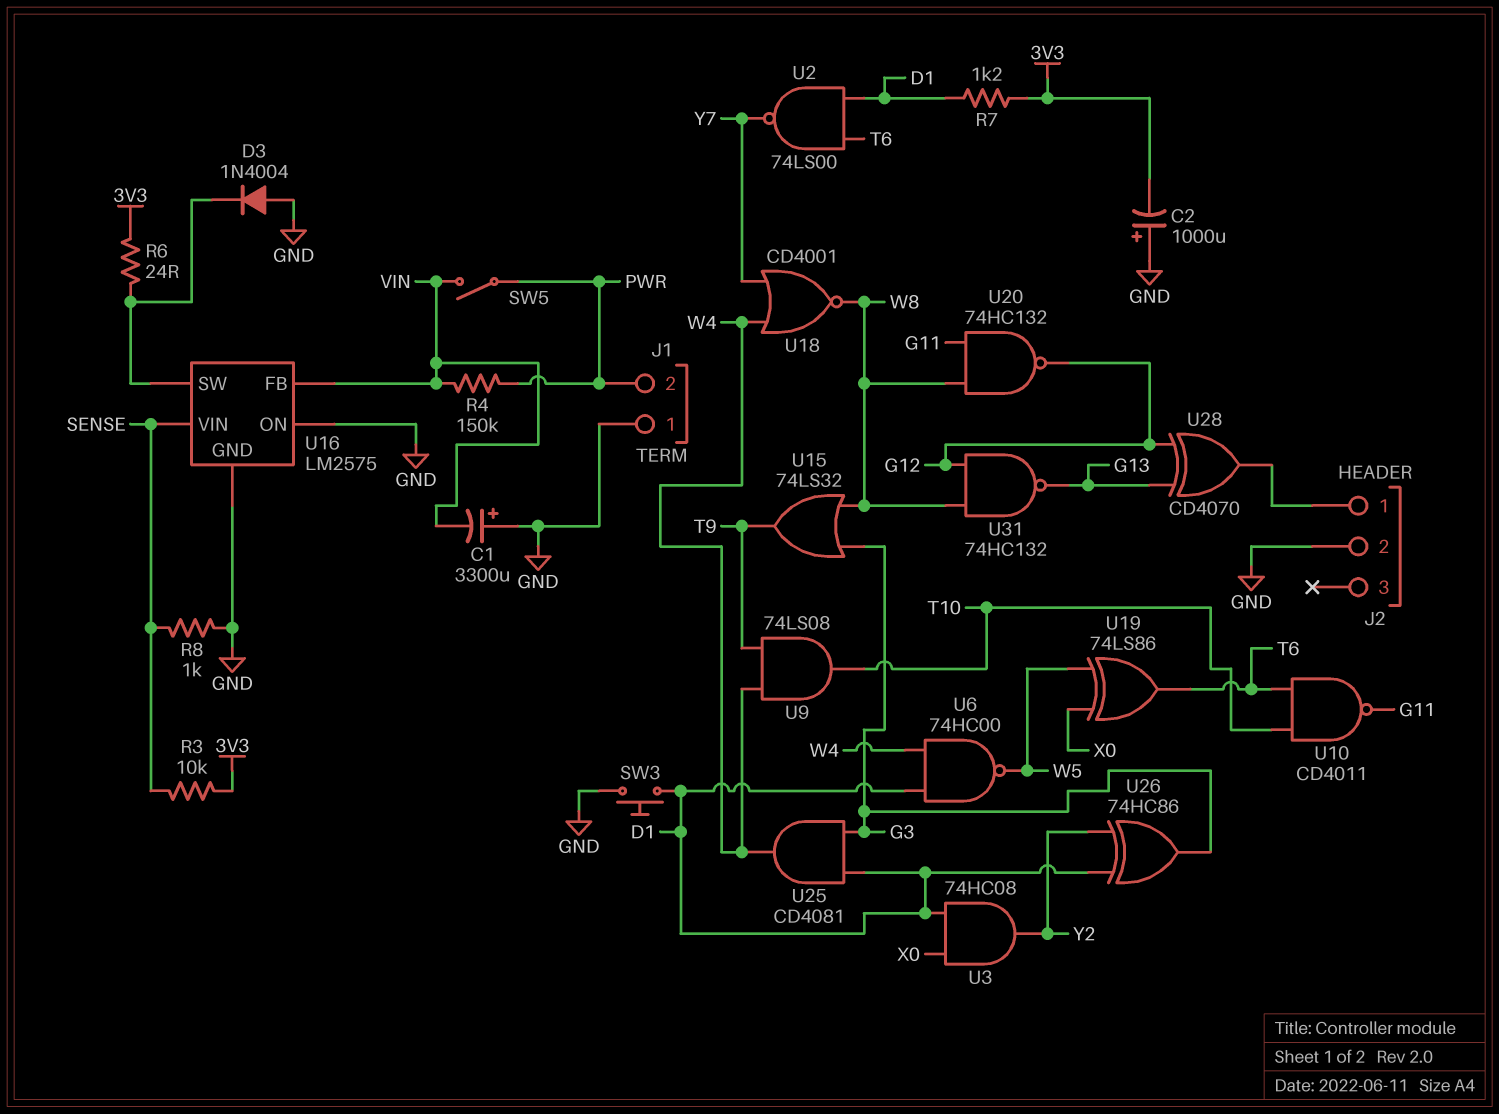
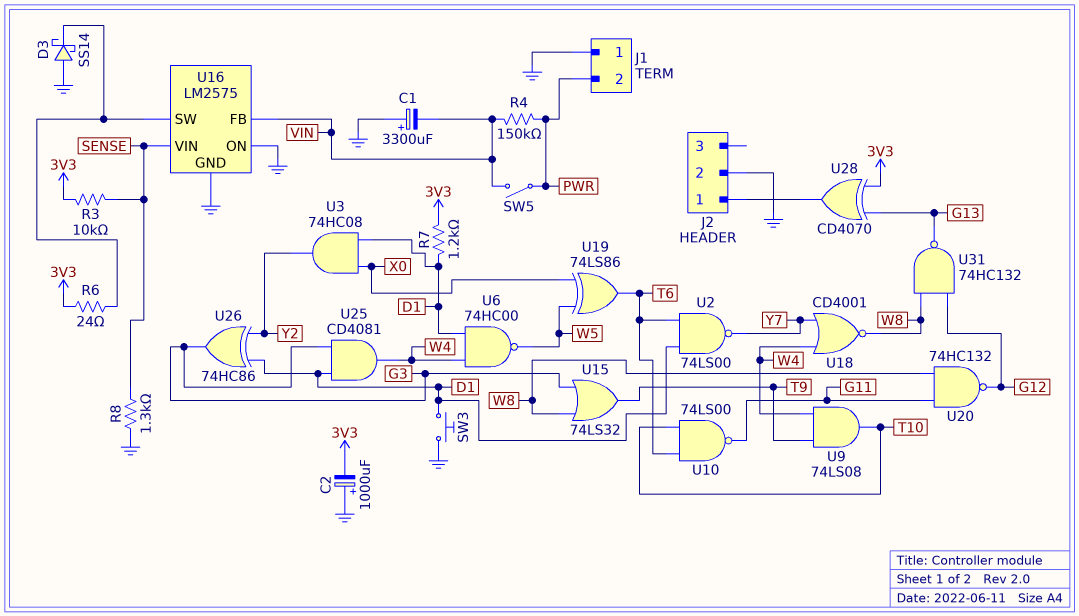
D3: diode 1N4004 (A GND, K U16/SW) -> schottky SS14 (A GND, K U16/SW)
R8: 1k (GND, SENSE) -> 1.3k (GND, SENSE)
U10: NAND CD4011 (in T6, in T10, out G11) -> NAND 74LS00 (in T6, in T10, out G11)
U28: XOR CD4070 (in G12, in G13, out J2/1) -> XOR CD4070 (in 3V3, in G13, out J2/1)

